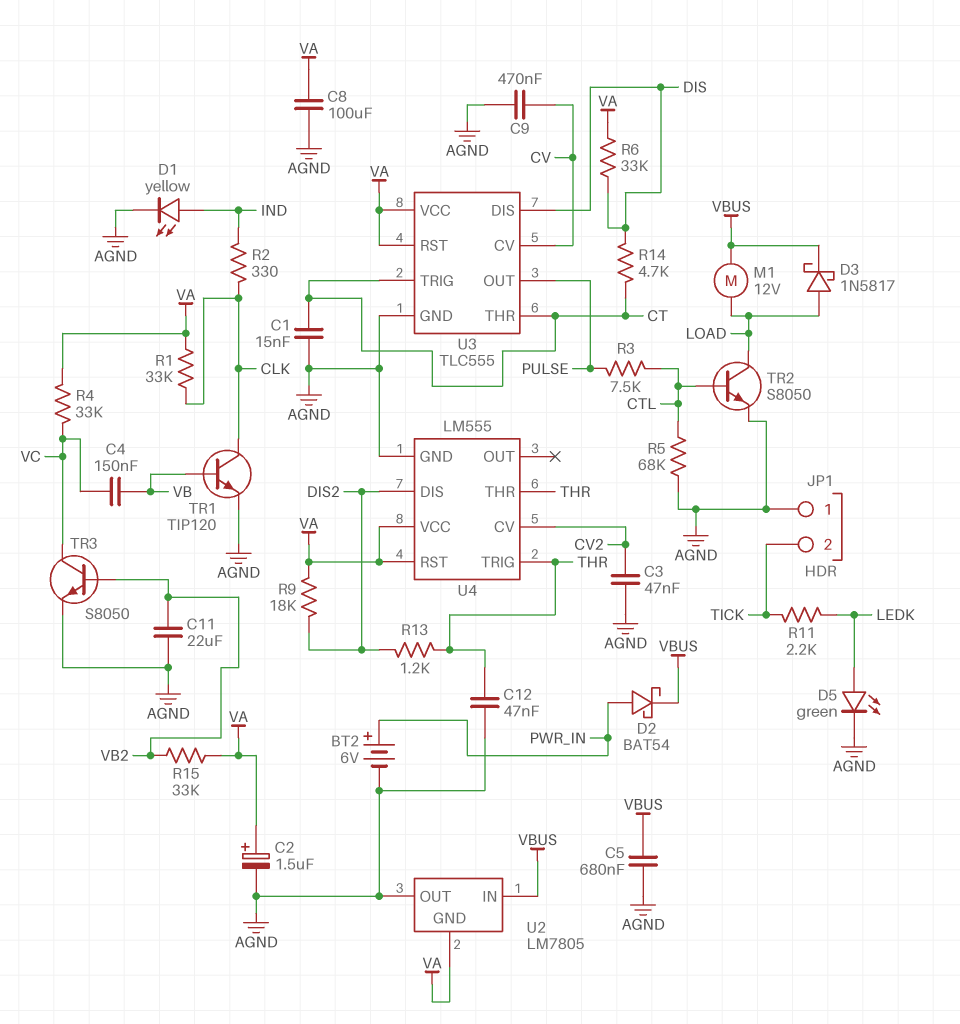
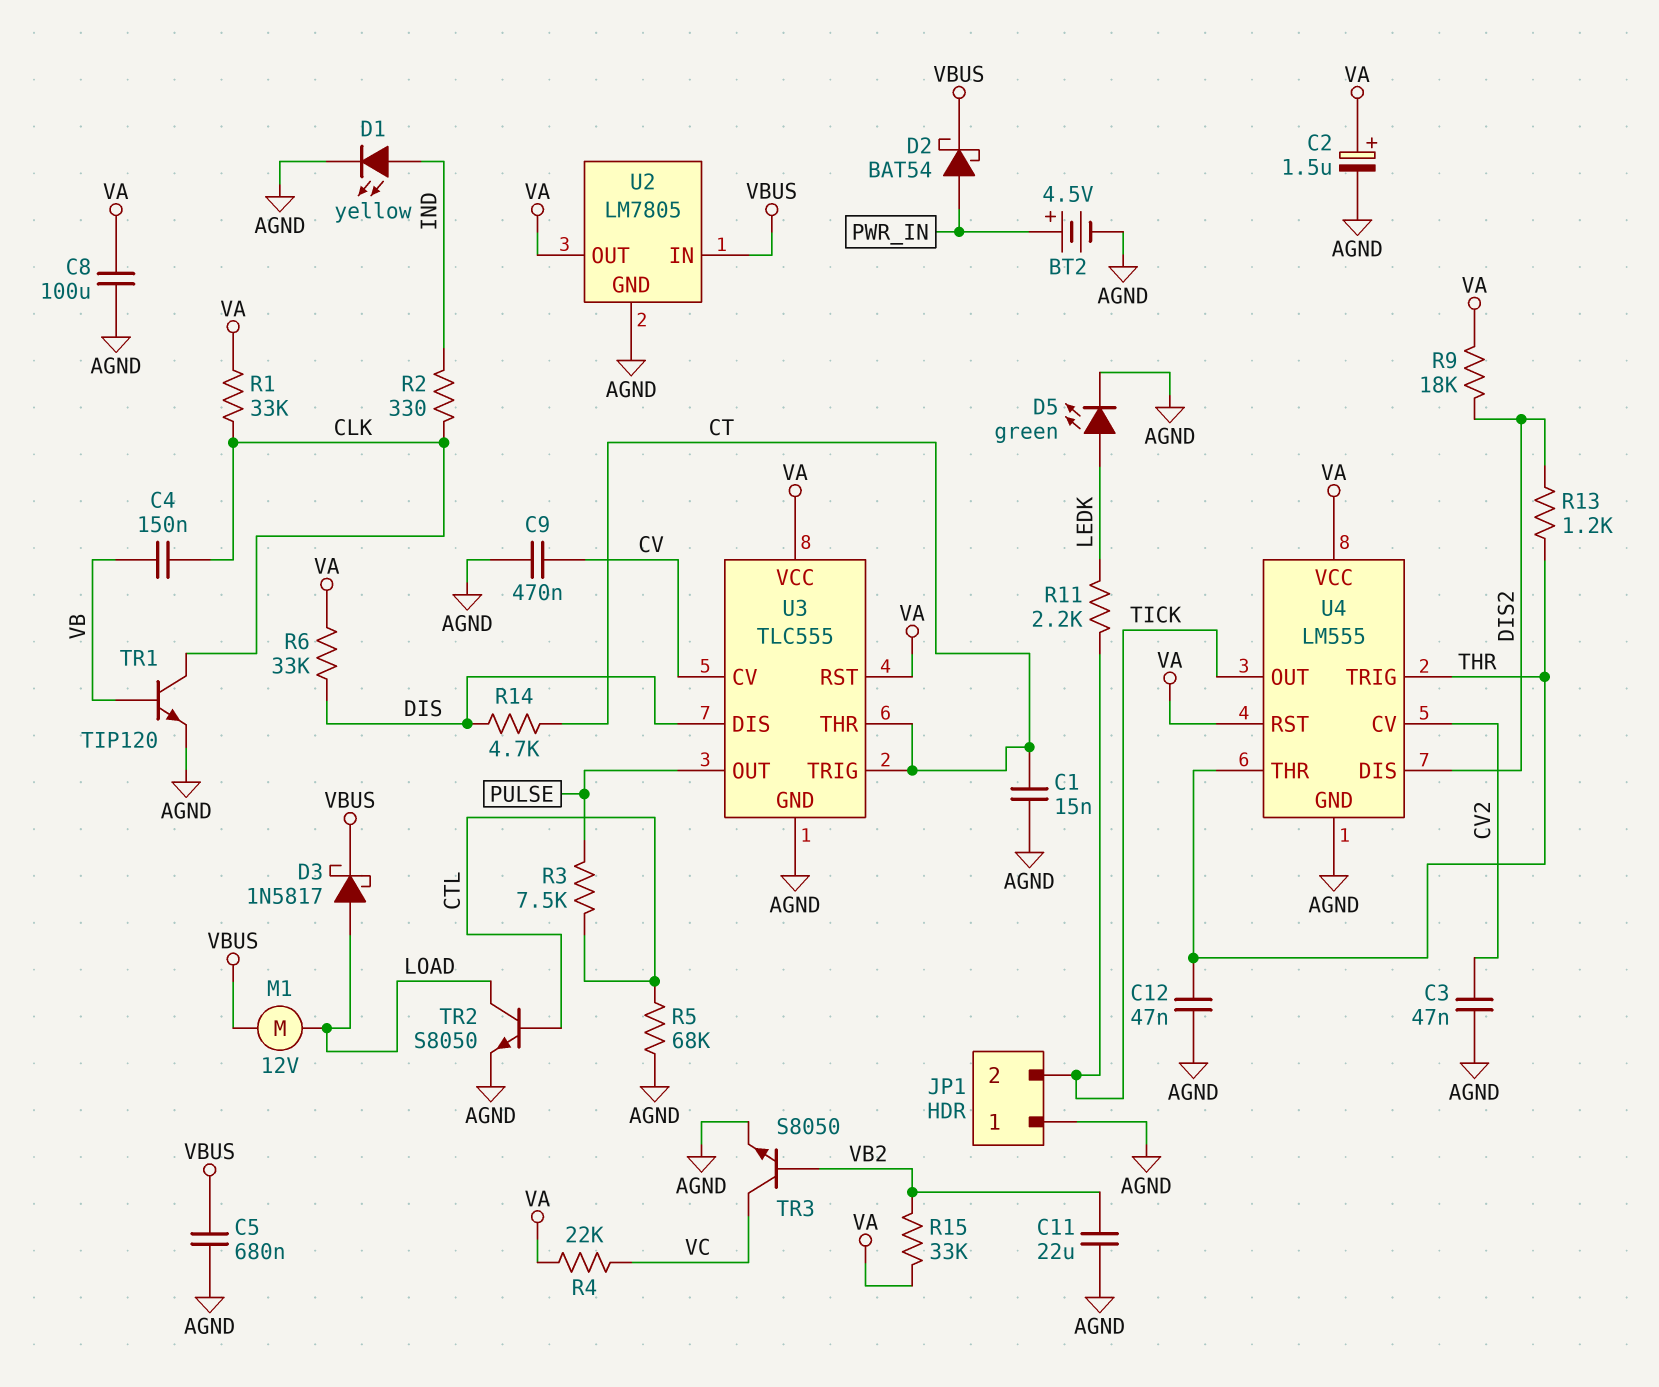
BT2: 6V (plus PWR_IN, minus AGND) -> 4.5V (plus PWR_IN, minus AGND)
C4: 150nF (VB, VC) -> 150nF (CLK, VB)
R4: 33k (VA, VC) -> 22k (VA, VC)
U2 pin GND: VA -> AGND
U2 pin OUT: AGND -> VA
U4 pin OUT: none -> TICK

